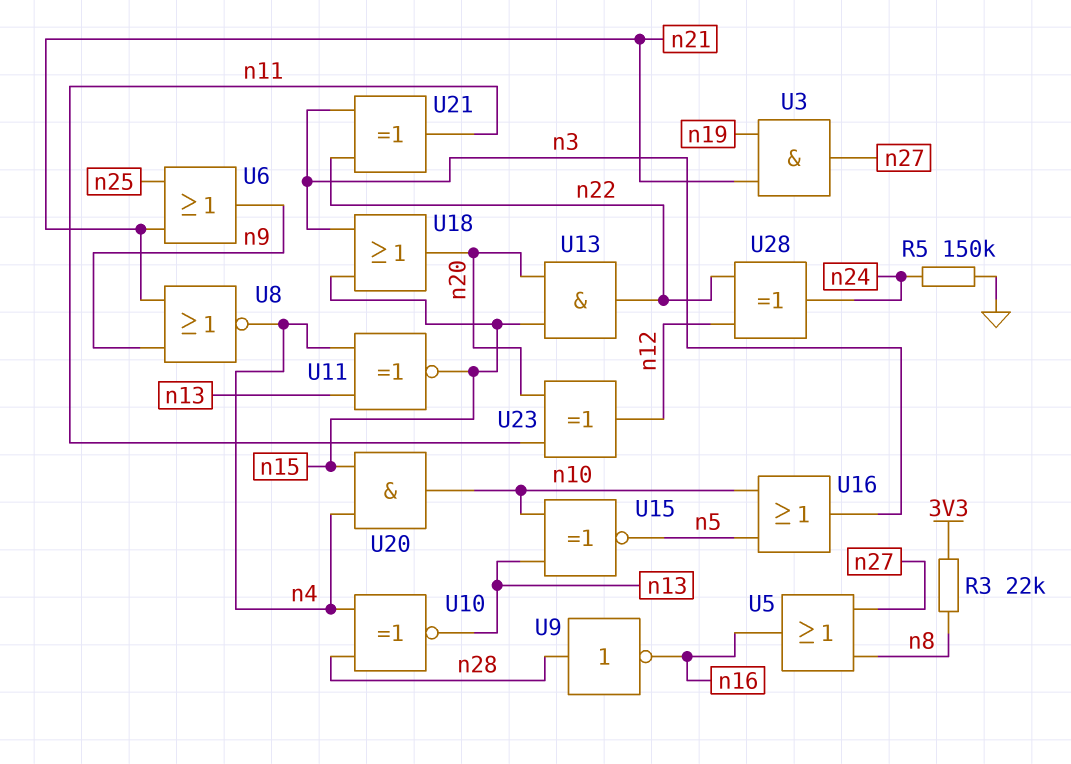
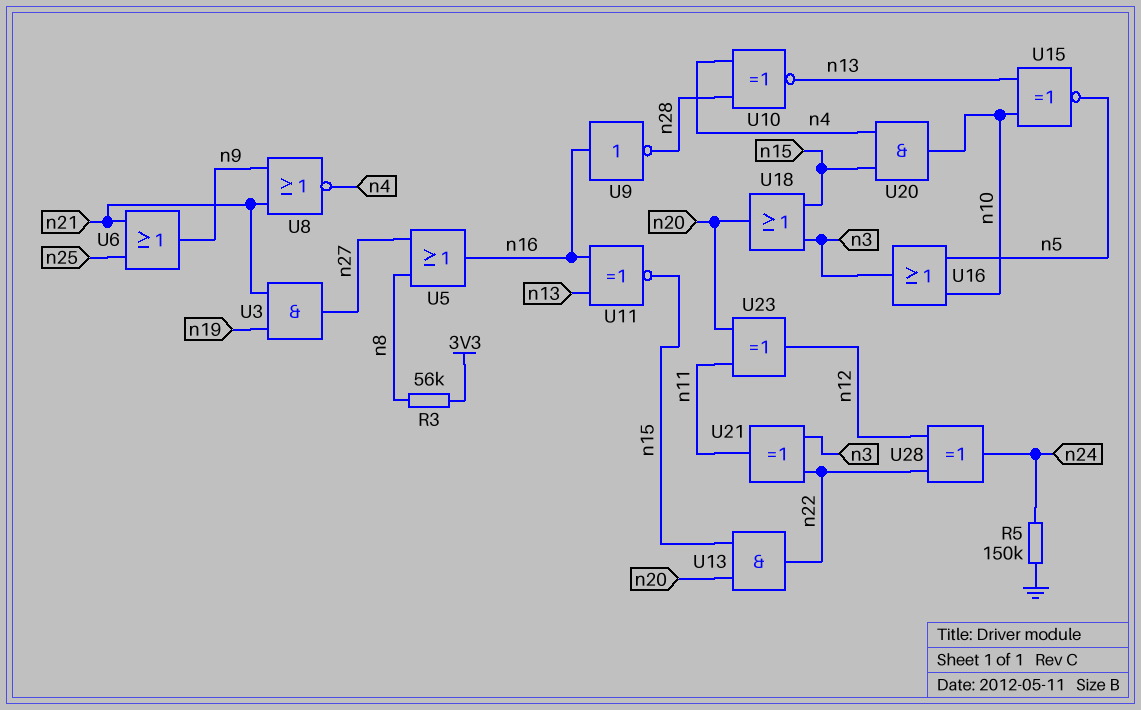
R3: 22k (3V3, n8) -> 56k (3V3, n8)
U9: NOT (in n28, out n16) -> NOT (in n16, out n28)
U11: XNOR (in n4, in n13, out n15) -> XNOR (in n13, in n16, out n15)

